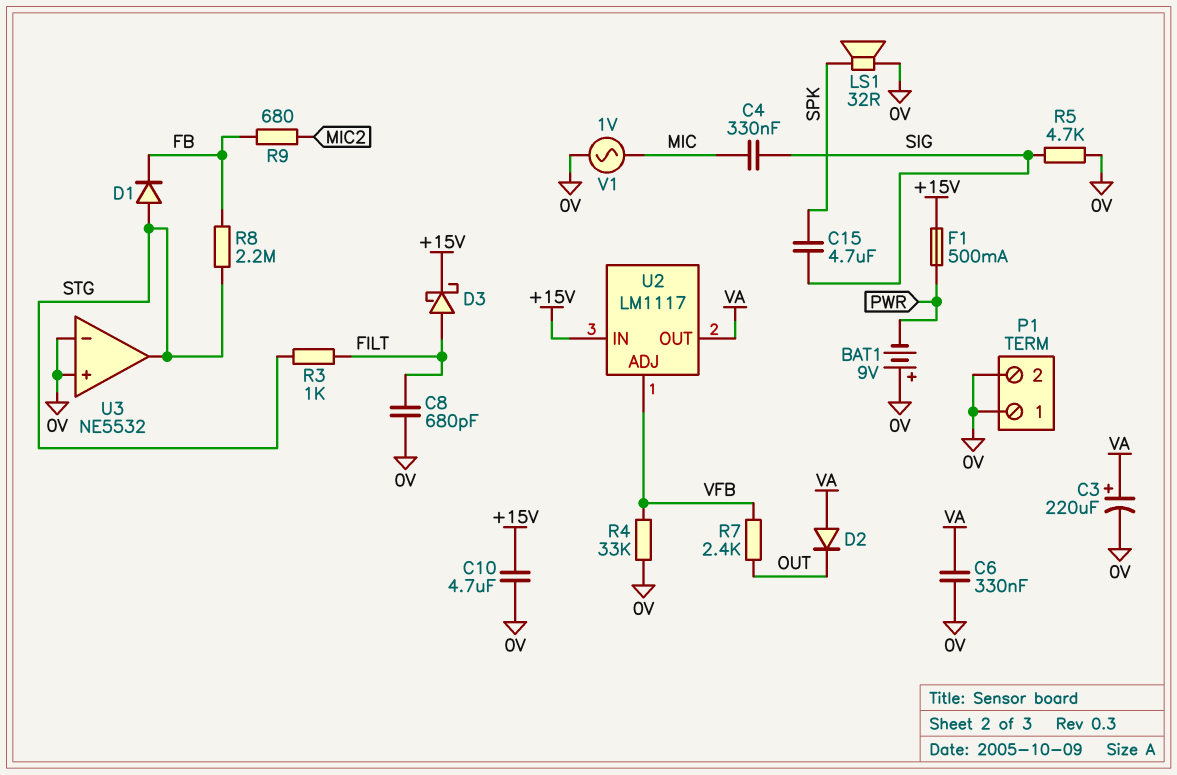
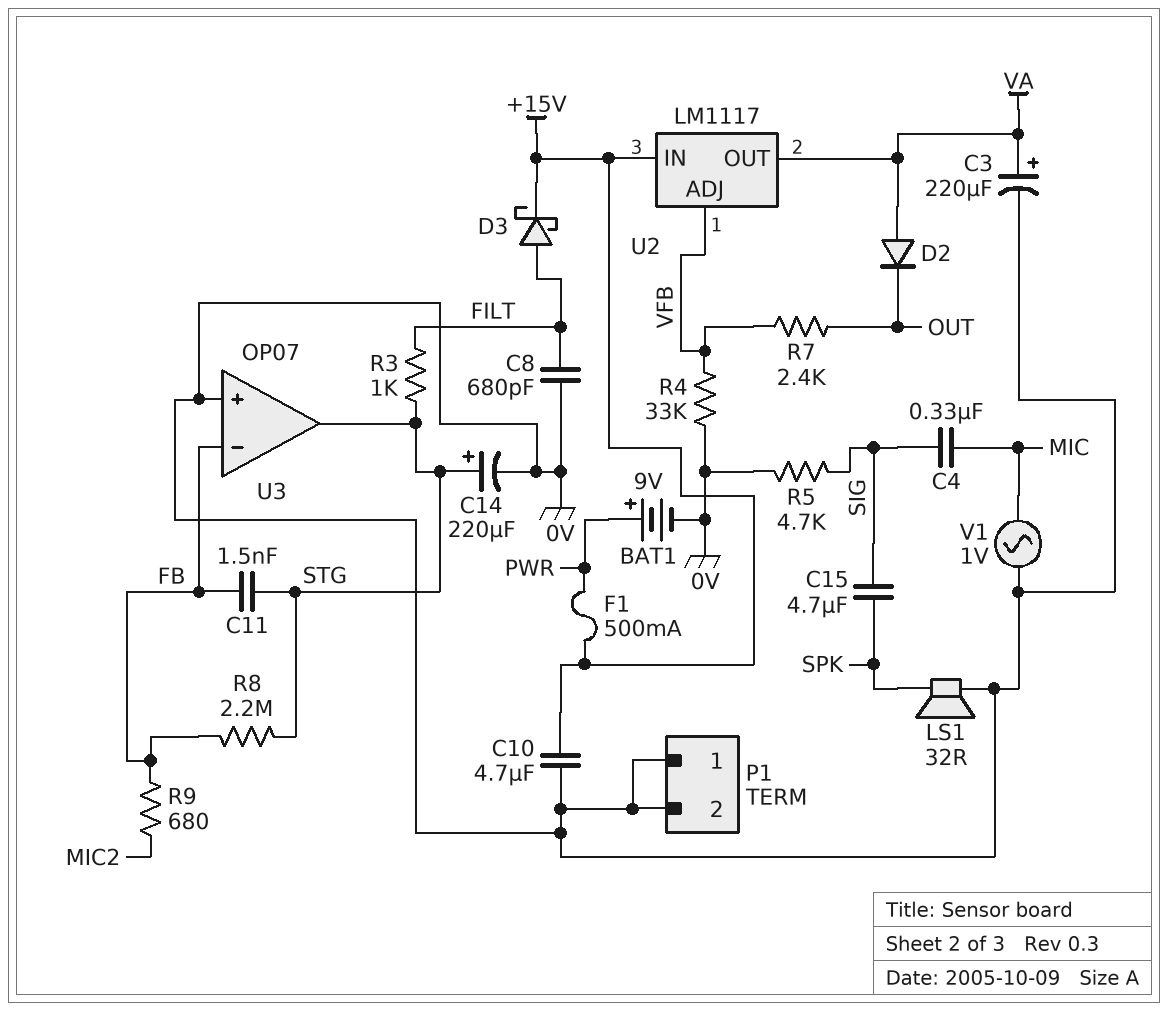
BAT1: 9V (plus 0V, minus PWR) -> 9V (plus PWR, minus 0V)
C6: 330nF (0V, VA) -> none
C11: none -> 1.5nF (FB, STG)
C14: none -> 220uF (plus STG, minus 0V)
D1: diode (A STG, K FB) -> none
U3: NE5532 -> OP07
U3 pin in-: 0V -> FB

